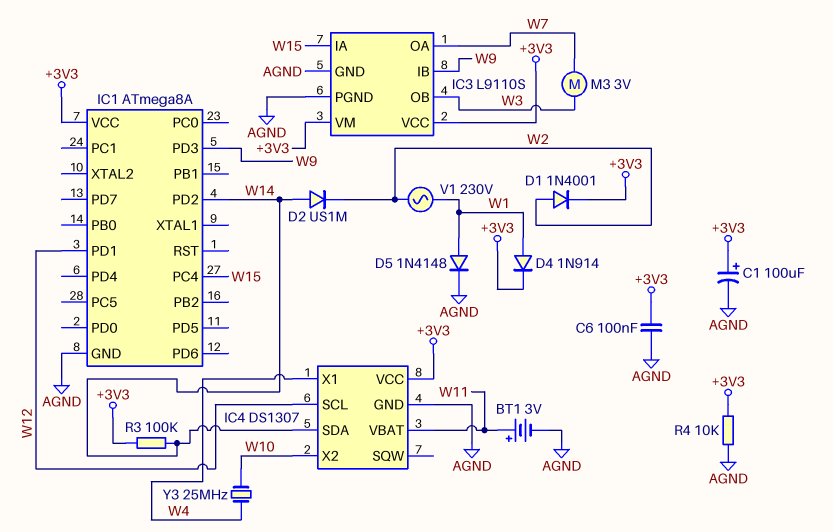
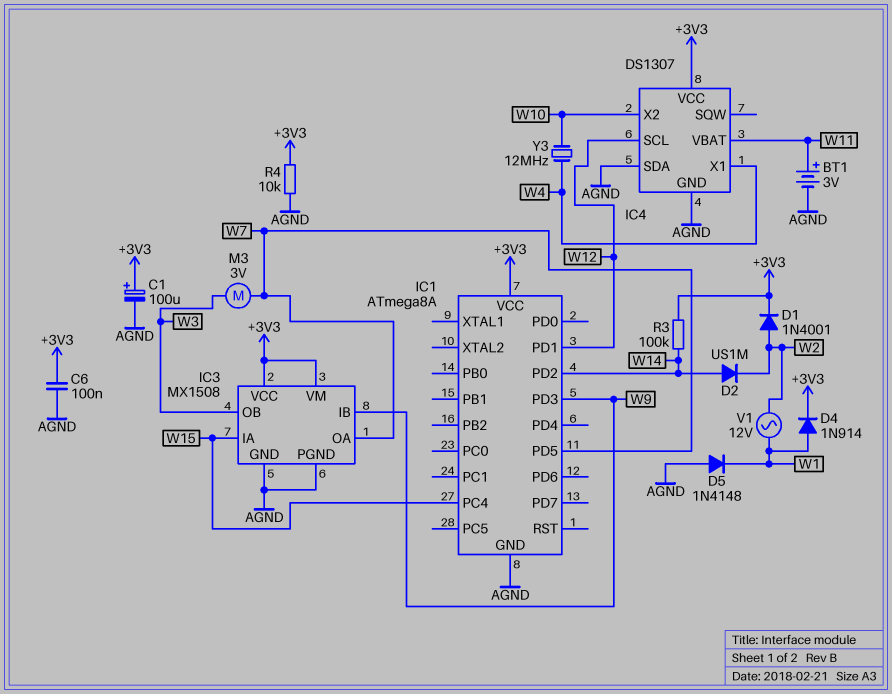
D5: diode 1N4148 (A W1, K AGND) -> diode 1N4148 (A AGND, K W1)
IC1 pin PD5: none -> W7
IC3: L9110S -> MX1508
IC4 pin SDA: W14 -> AGND
V1: AC 230V (W1, W2) -> AC 12V (W1, W2)
Y3: 25MHz (W4, W10) -> 12MHz (W4, W10)

